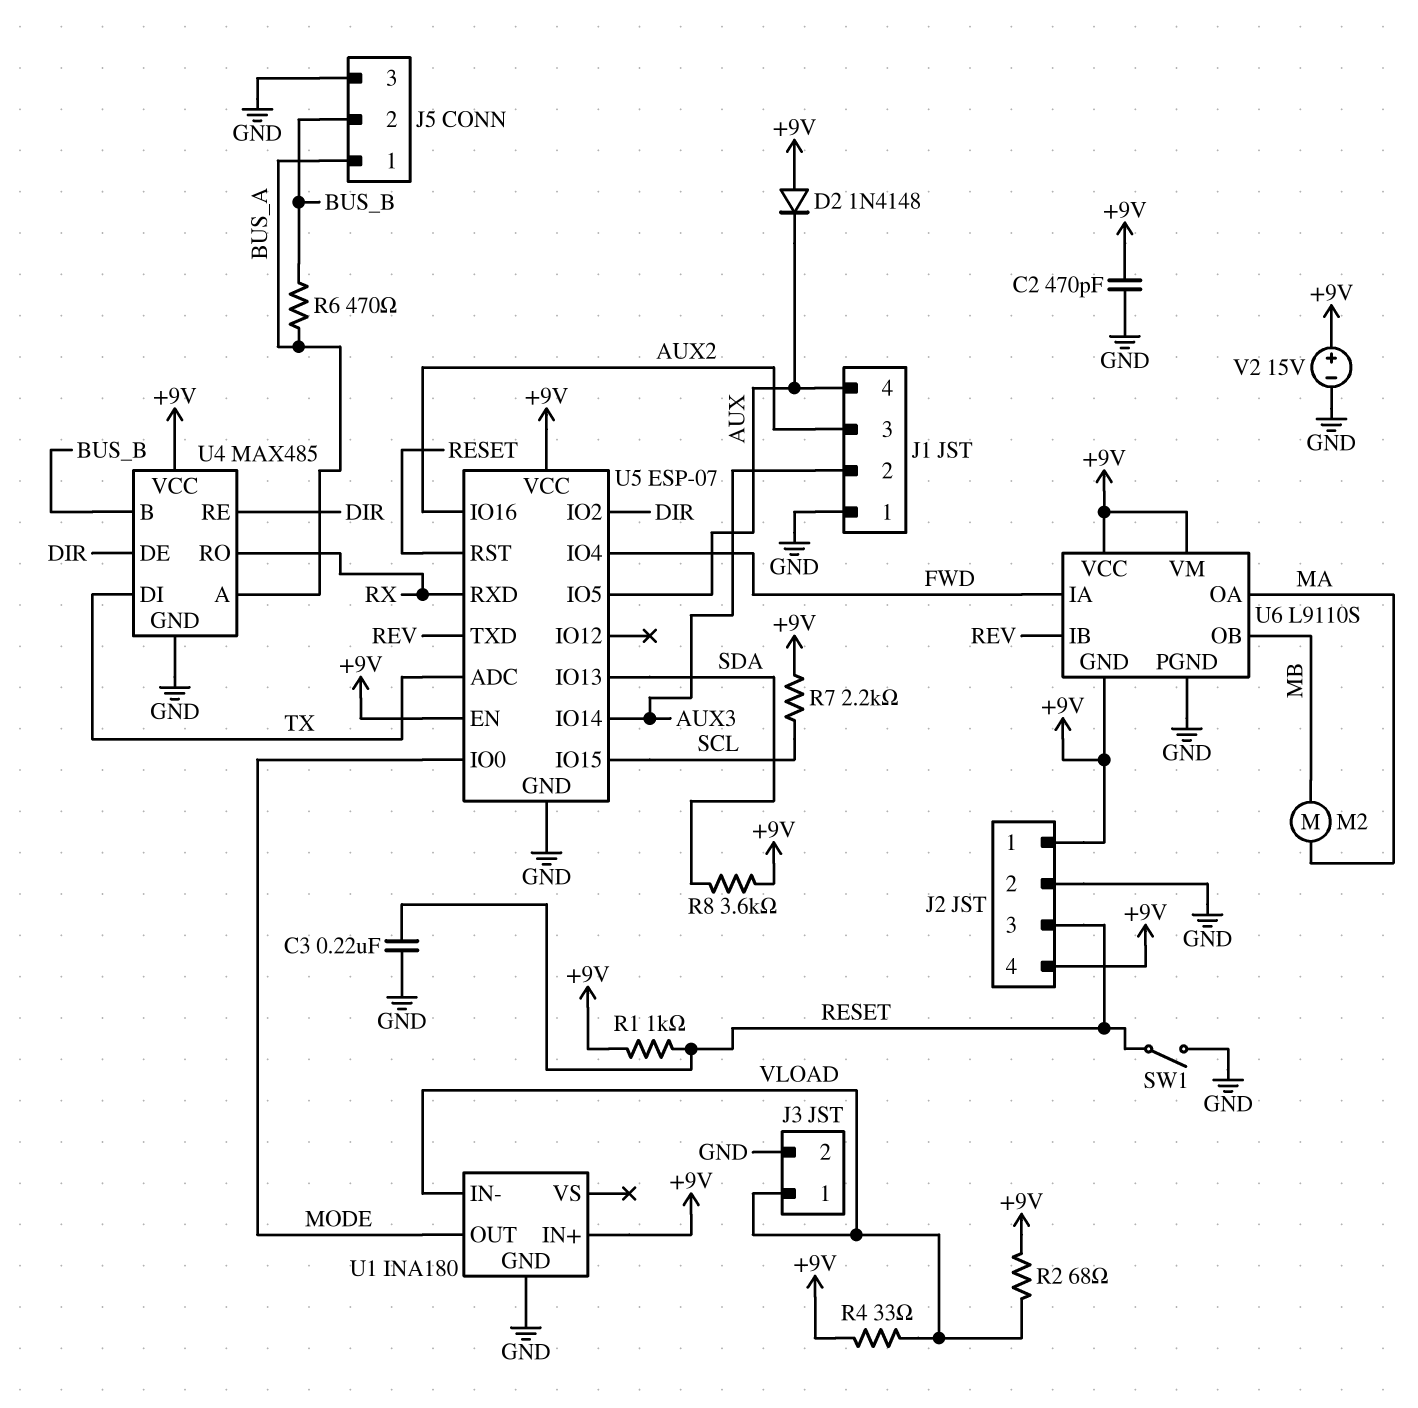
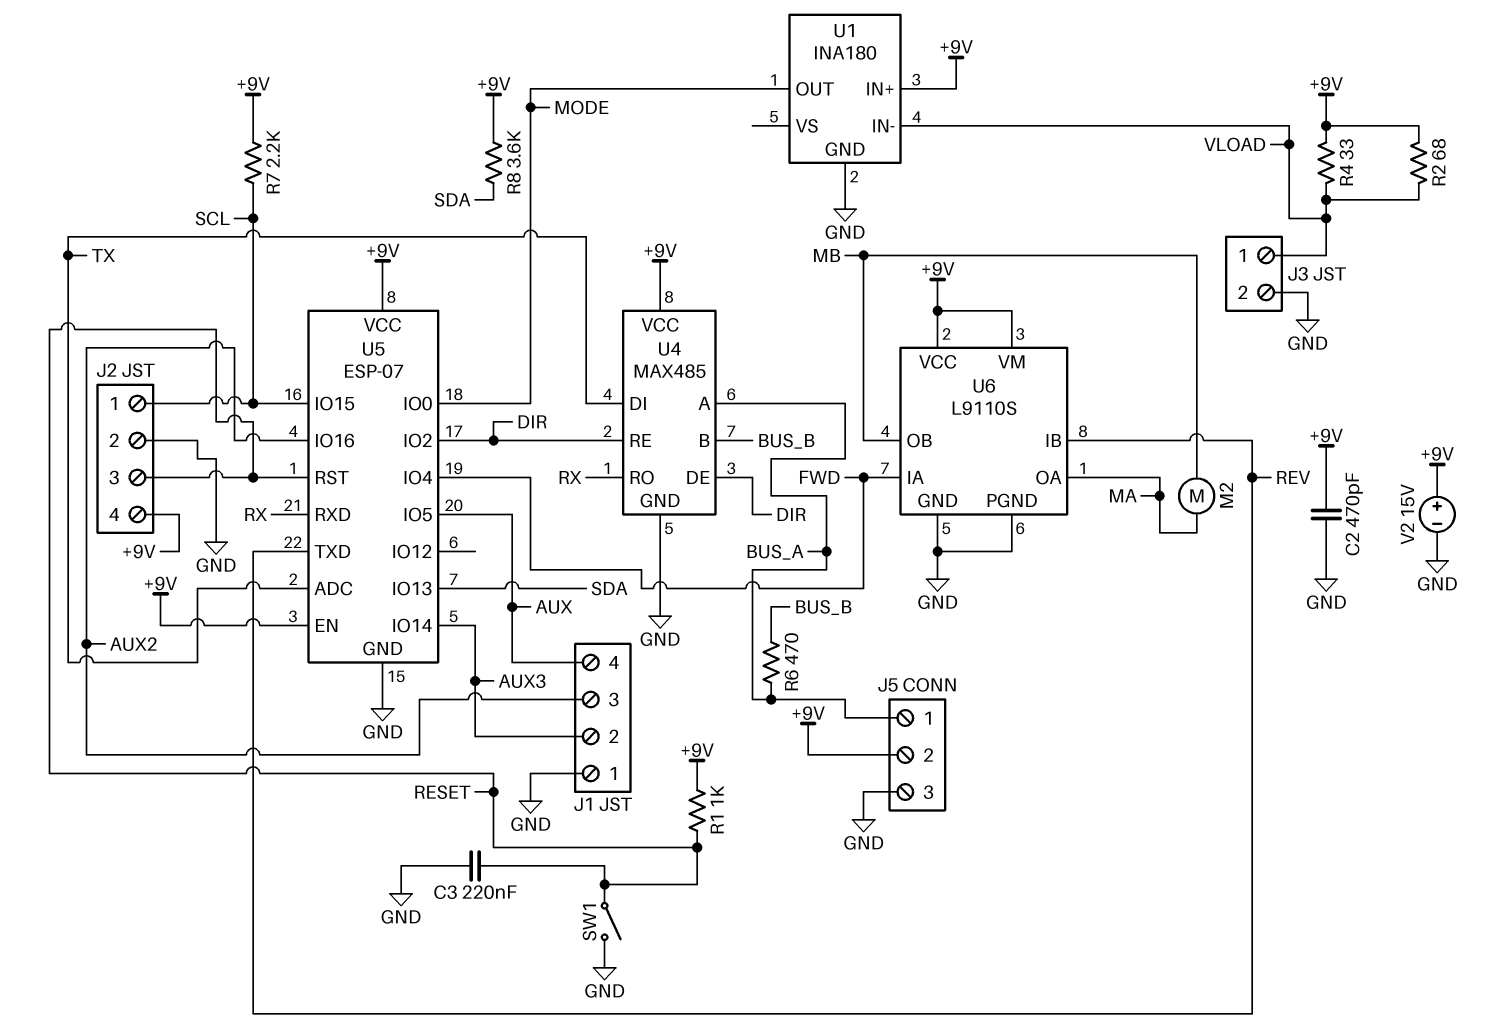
D2: diode 1N4148 (A +9V, K AUX) -> none
J2 pin 1: +9V -> SCL
J5 pin 2: BUS_B -> +9V
U6 pin GND: +9V -> GND

